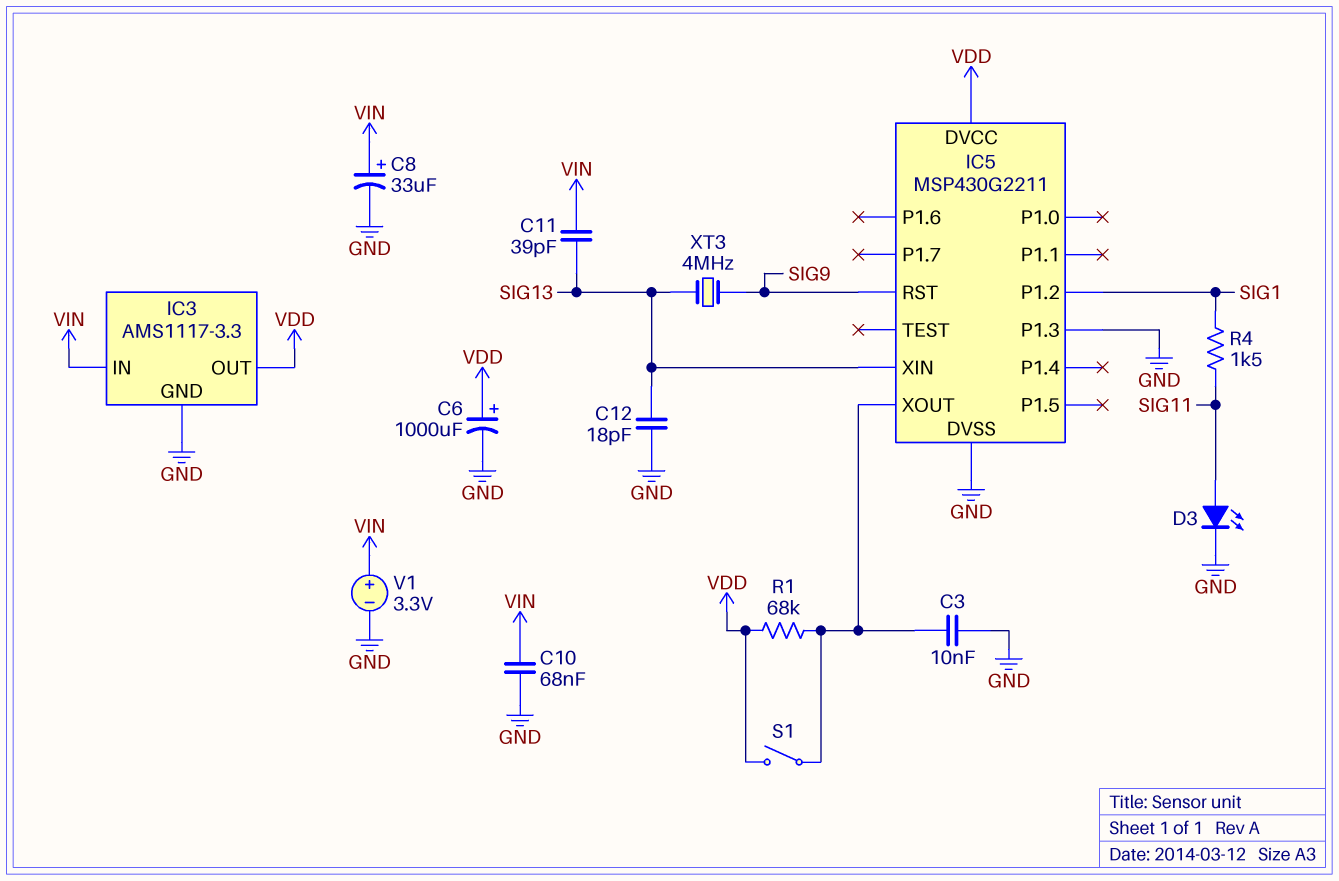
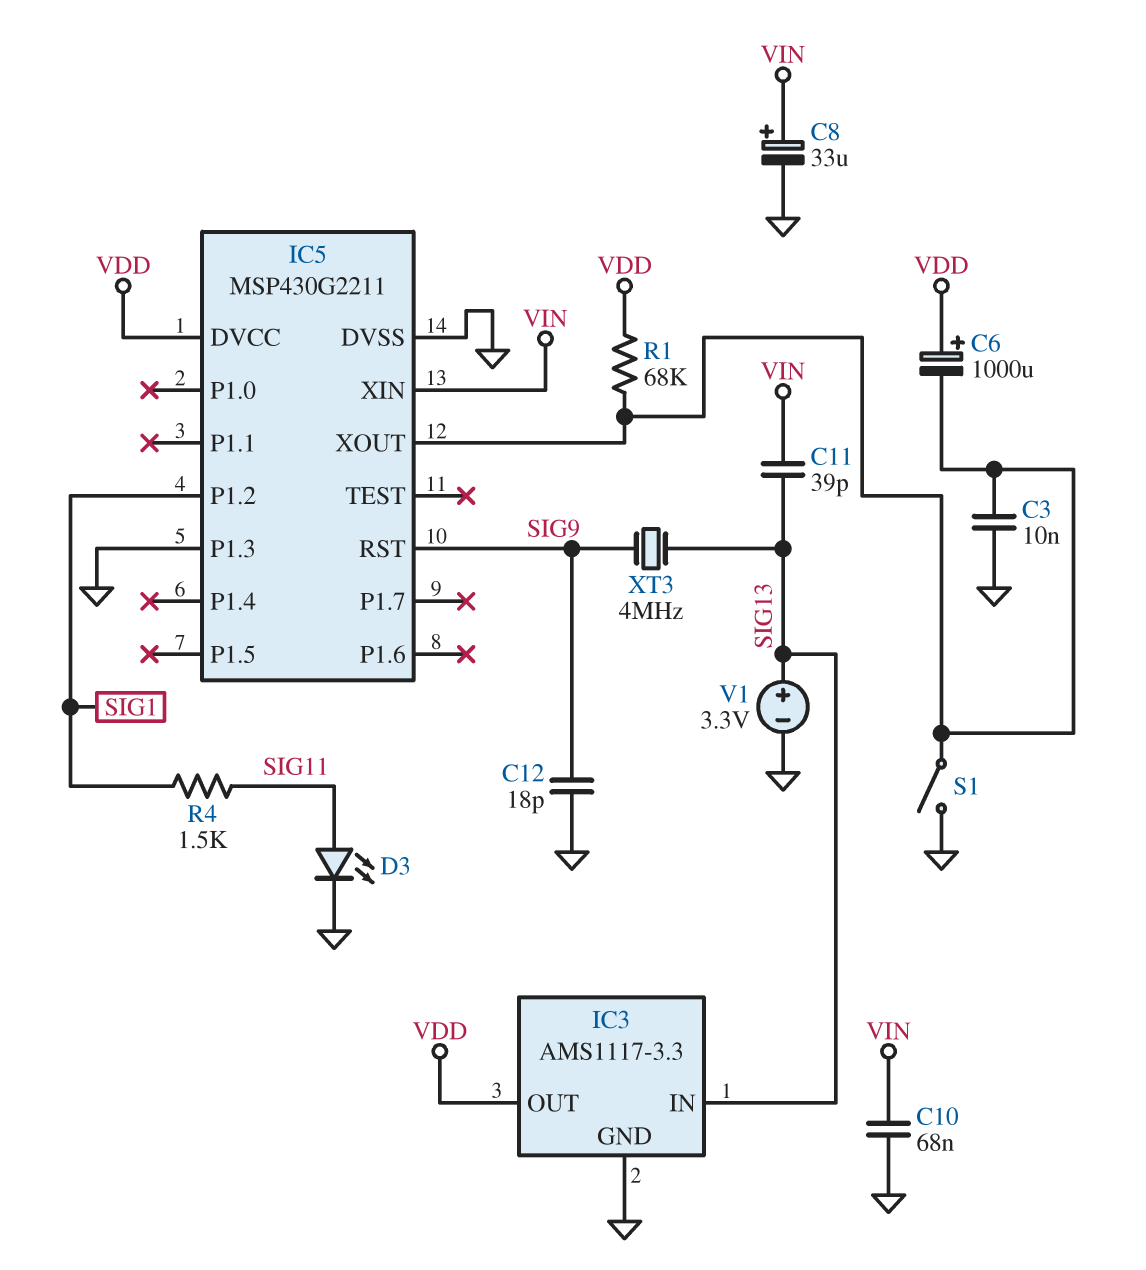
C6: 1000uF (plus VDD, minus GND) -> 1000uF (plus VDD, minus IC5/XOUT)
C12: 18pF (GND, SIG13) -> 18pF (GND, SIG9)
IC3 pin IN: VIN -> SIG13
IC5 pin XIN: SIG13 -> VIN
S1: switch (IC5/XOUT, VDD) -> switch (GND, IC5/XOUT)
V1: 3.3V (plus VIN, minus GND) -> 3.3V (plus SIG13, minus GND)

